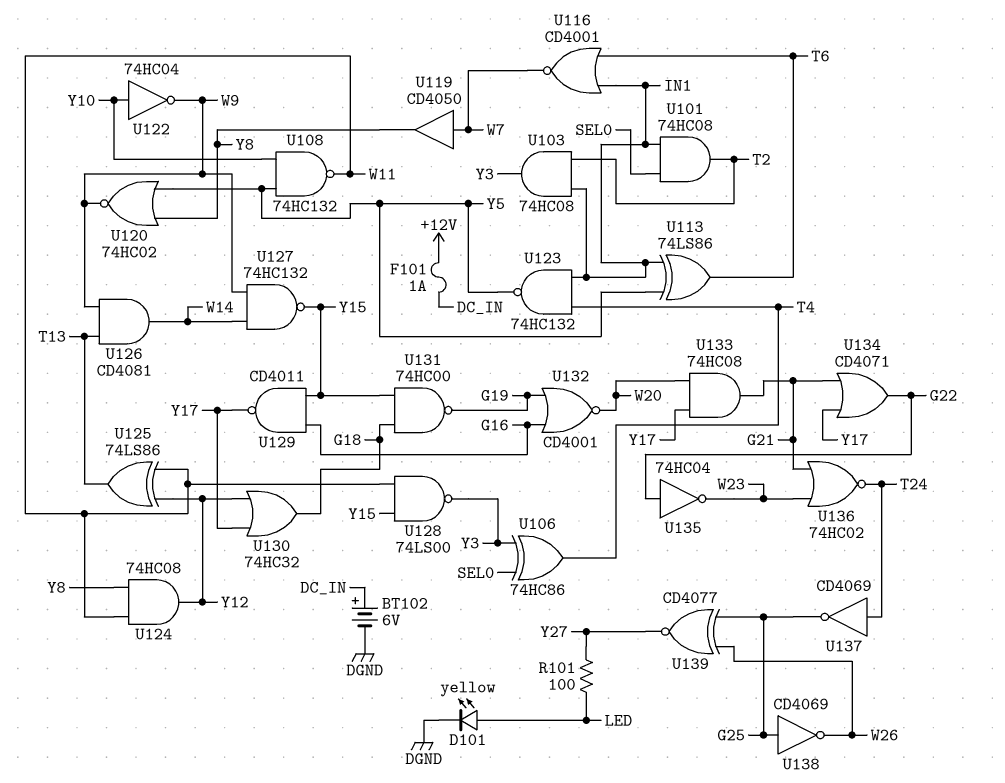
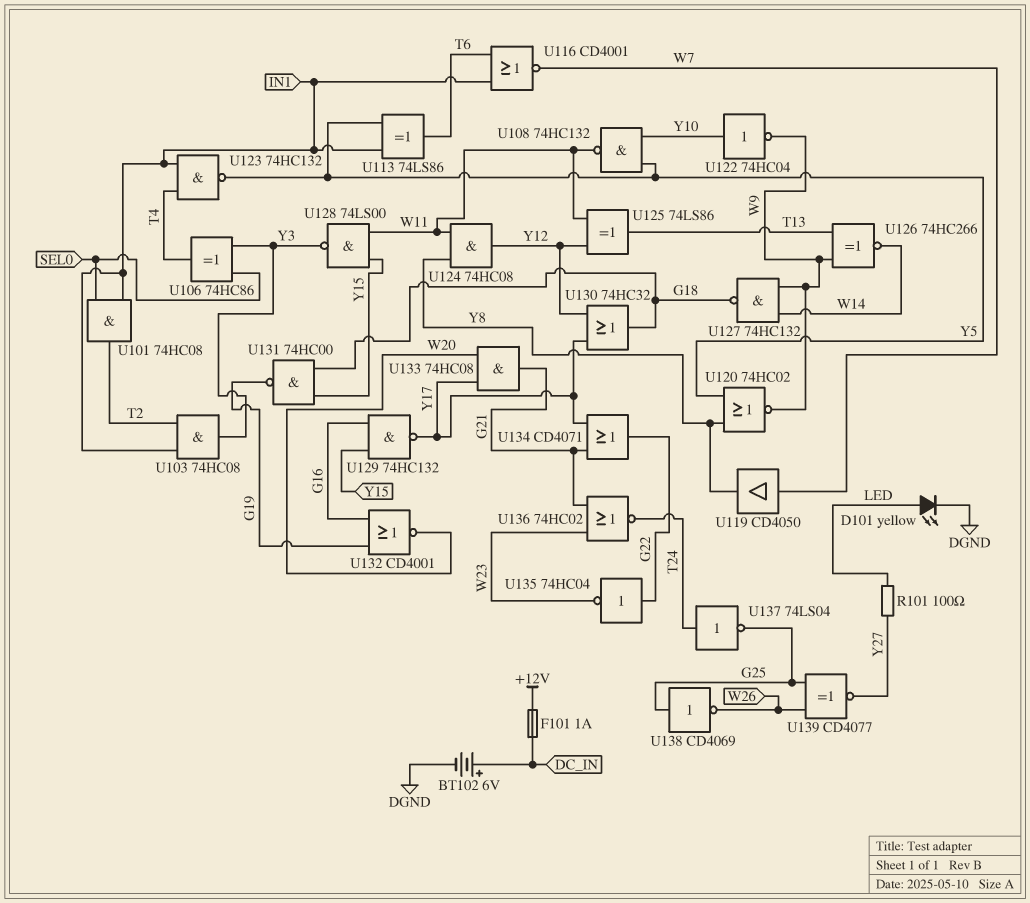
U126: AND CD4081 (in T13, in W9, out W14) -> XNOR 74HC266 (in T13, in W9, out W14)
U127: NAND 74HC132 (in W9, in W14, out Y15) -> NAND 74HC132 (in W9, in W14, out G18)
U129: NAND CD4011 (in G16, in Y15, out Y17) -> NAND 74HC132 (in G16, in Y15, out Y17)
U137: NOT CD4069 (in T24, out G25) -> NOT 74LS04 (in T24, out G25)

